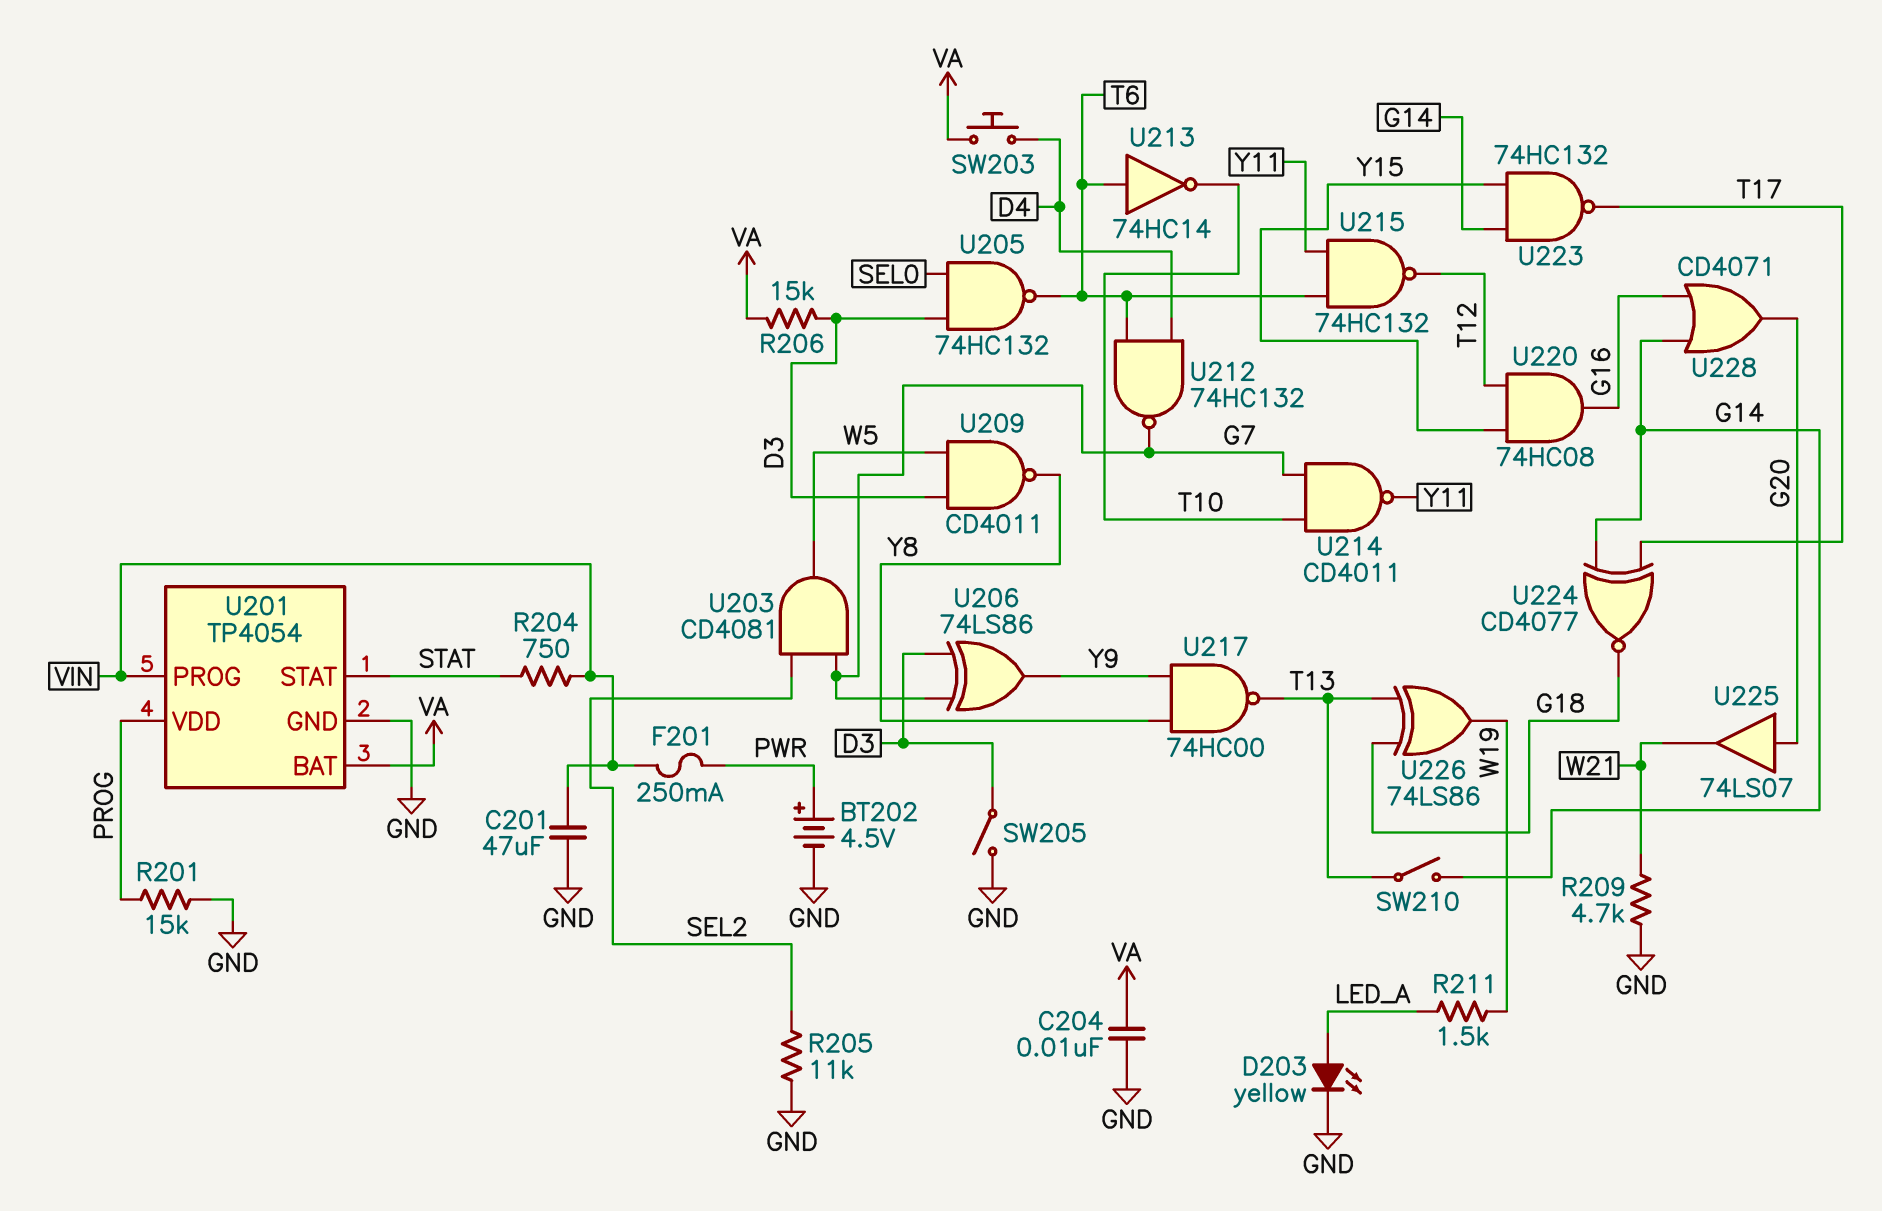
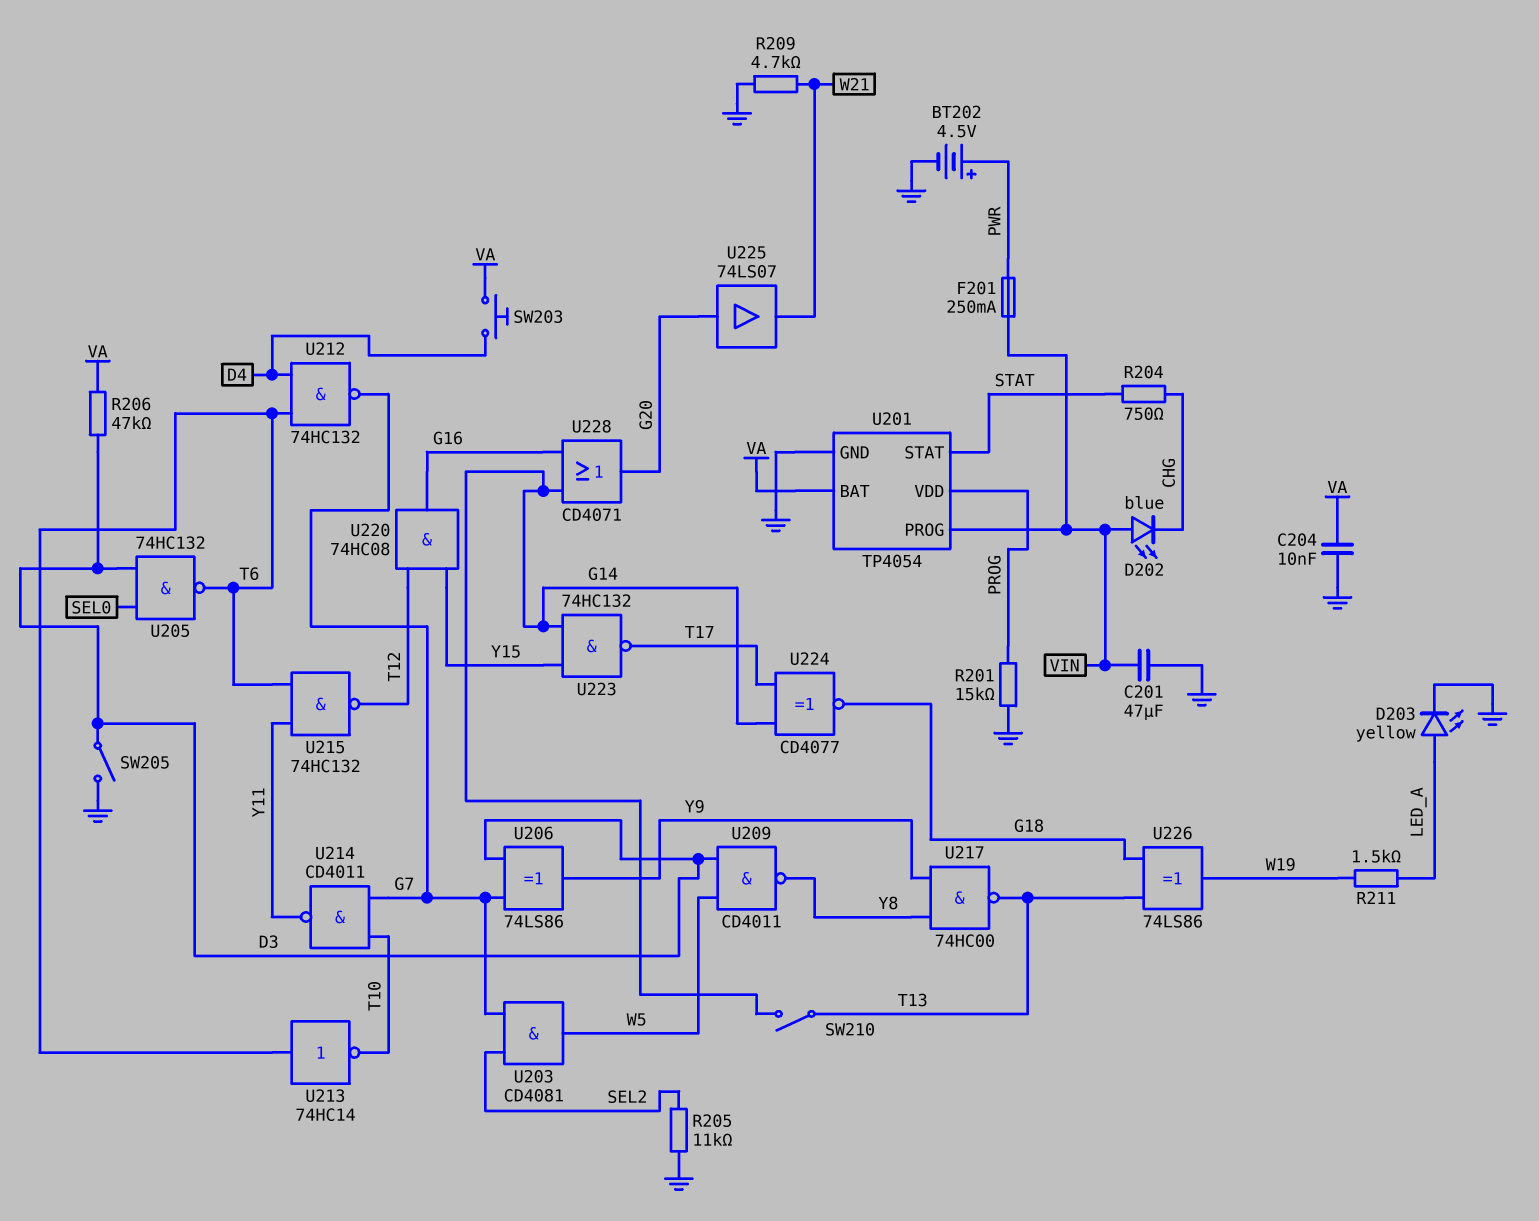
D202: none -> LED blue (A VIN, K CHG)
R204: 750 (STAT, VIN) -> 750 (CHG, STAT)
R206: 15k (D3, VA) -> 47k (D3, VA)

